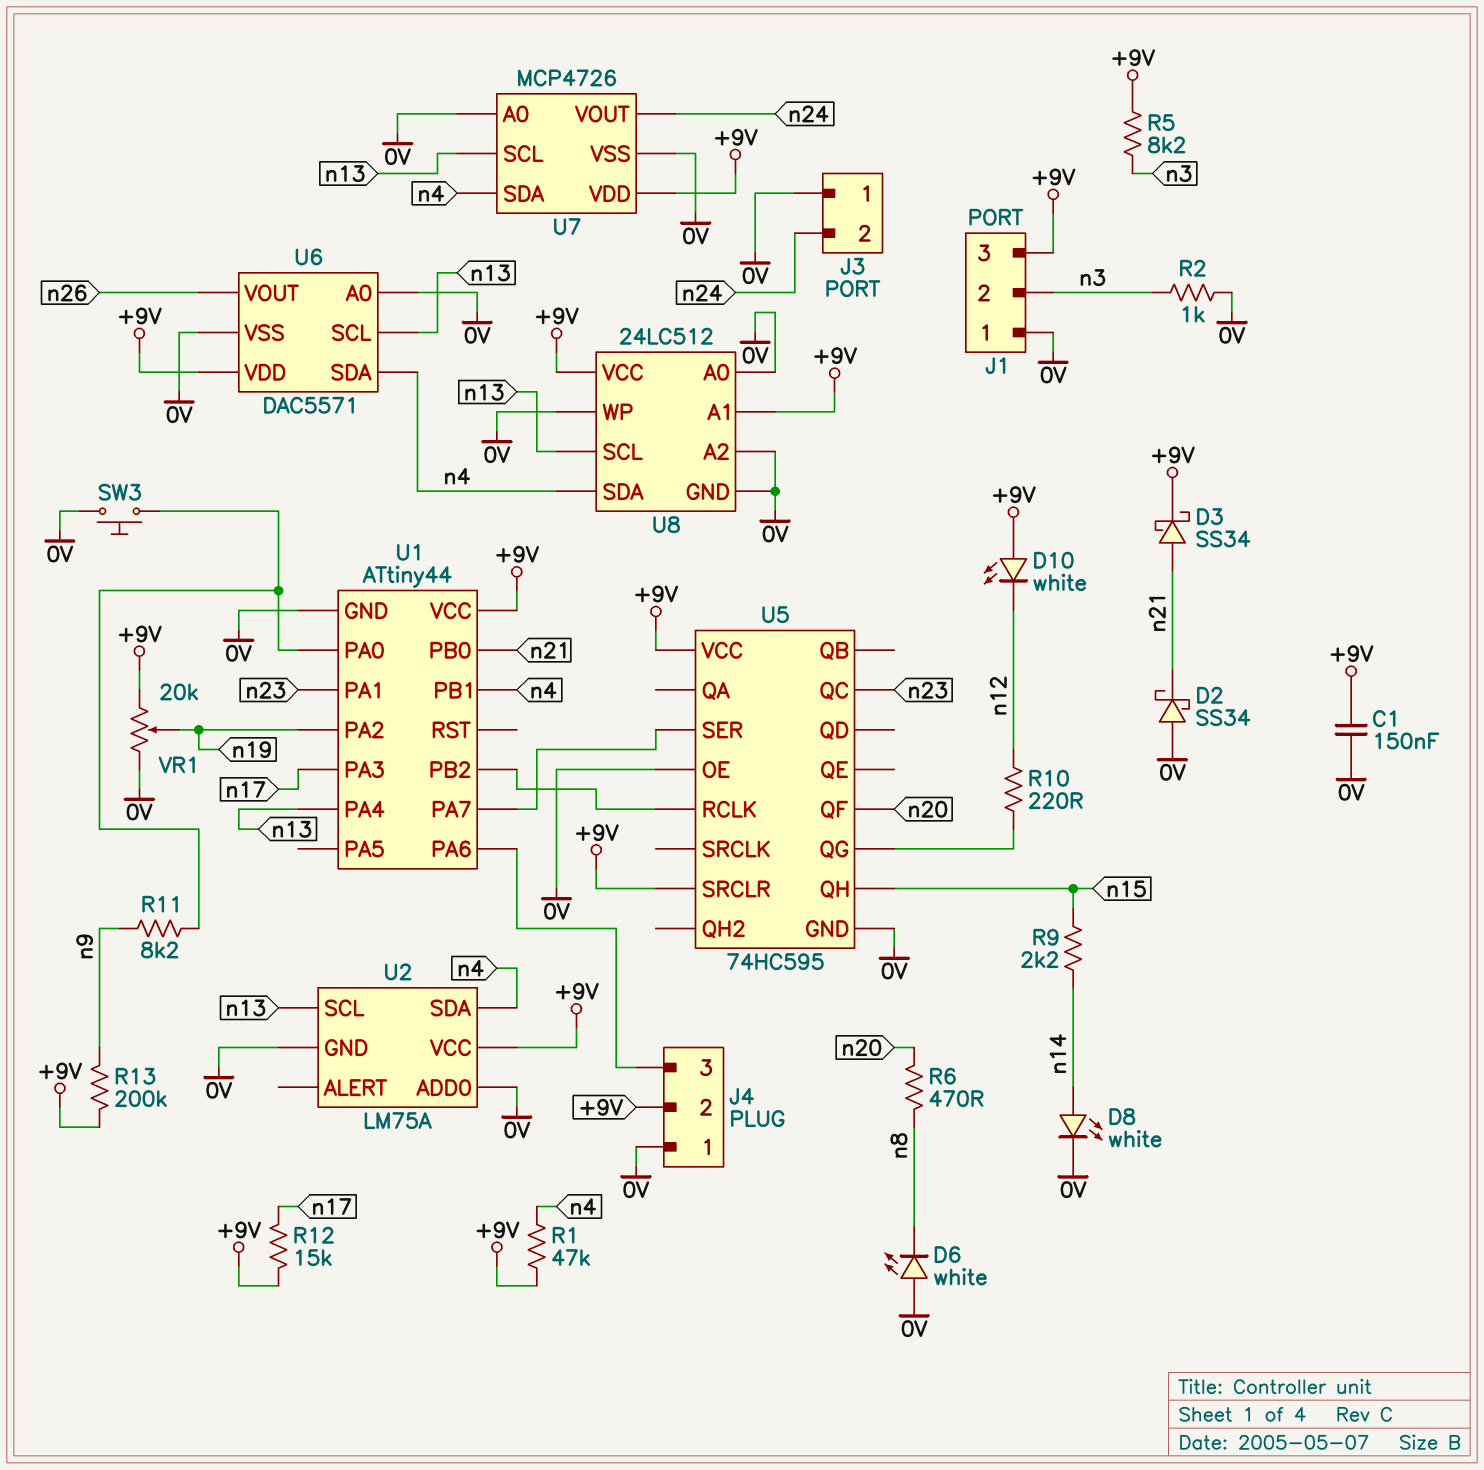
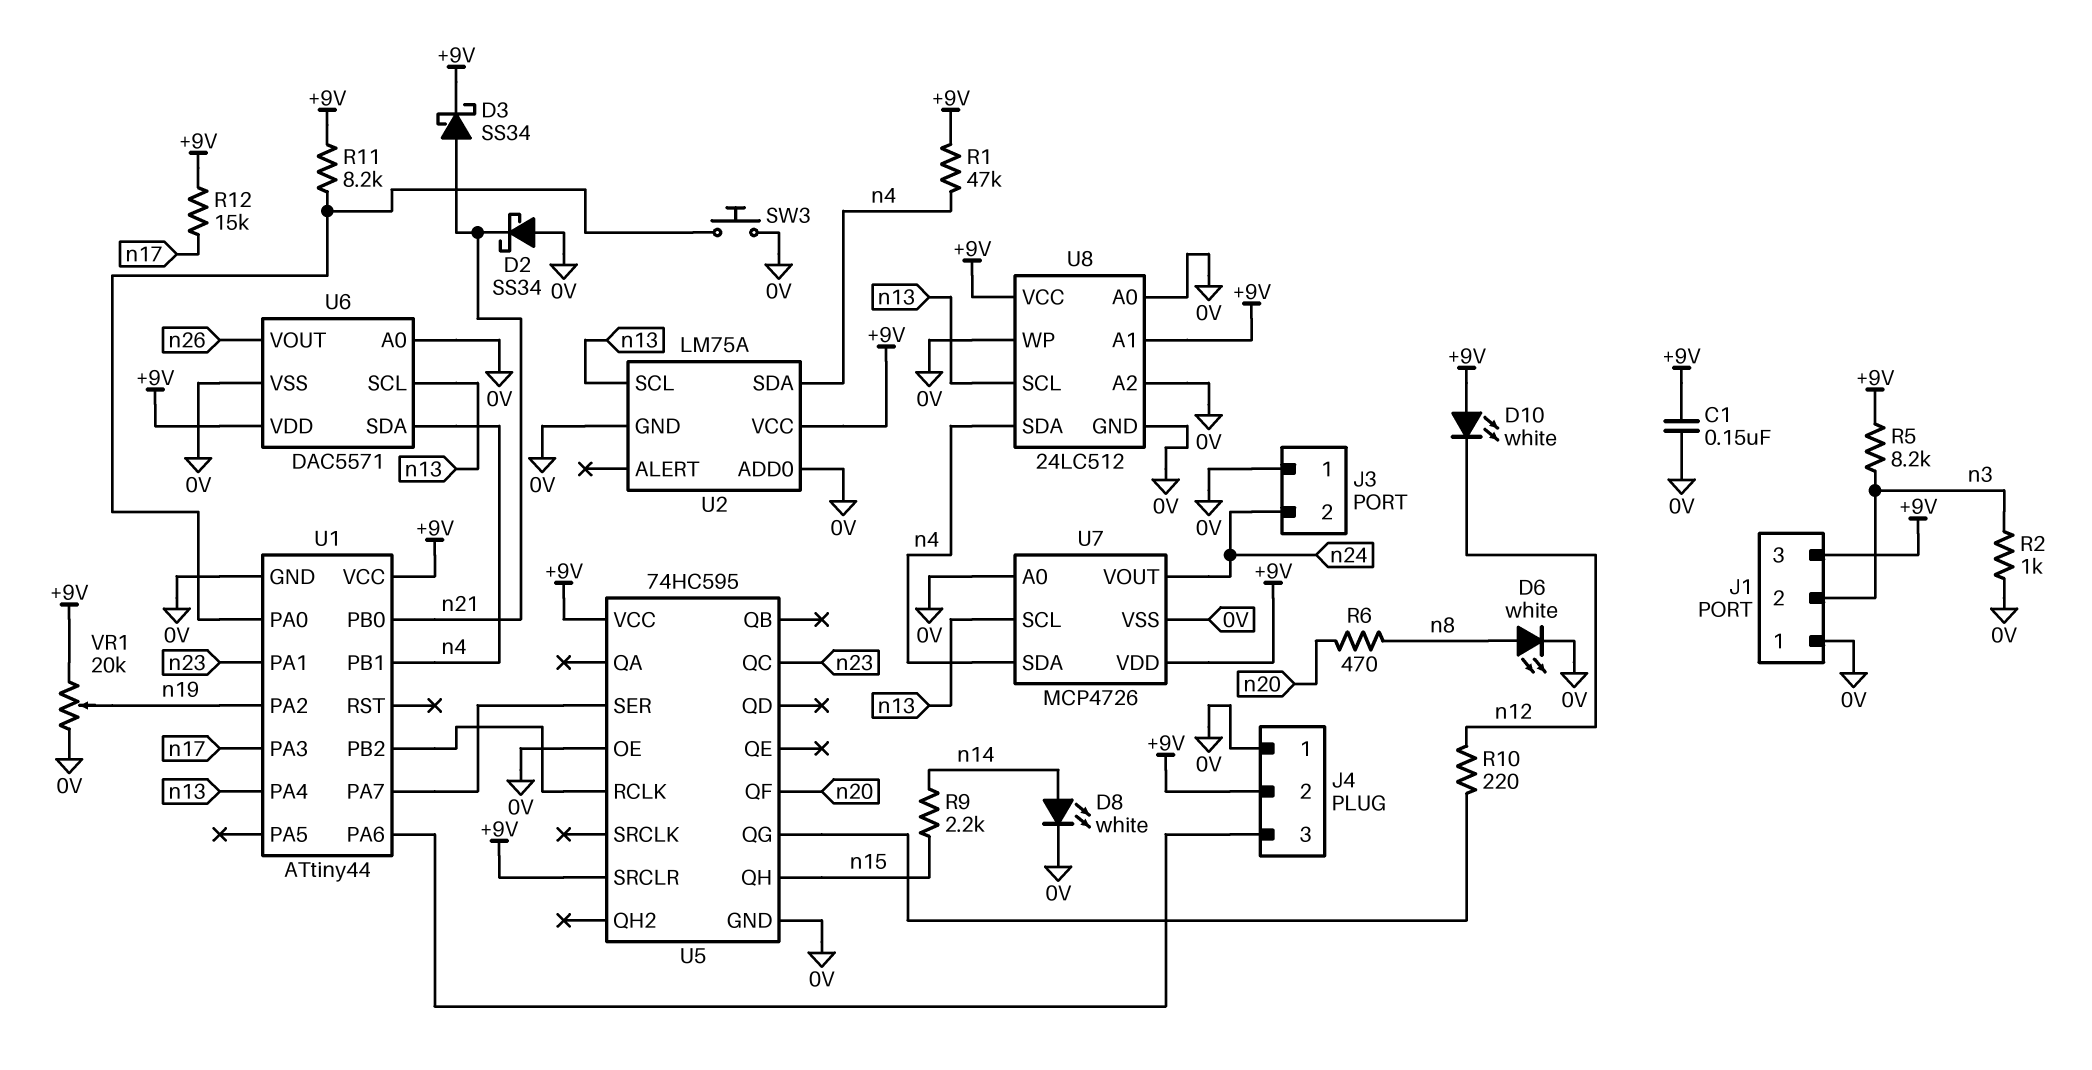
D6: LED white (A 0V, K n8) -> LED white (A n8, K 0V)
R11: 8.2k (U1/PA0, n9) -> 8.2k (+9V, U1/PA0)
R13: 200k (+9V, n9) -> none

